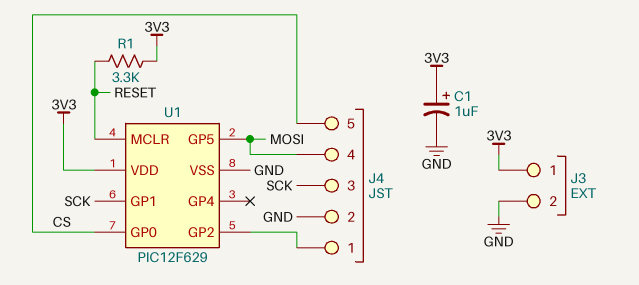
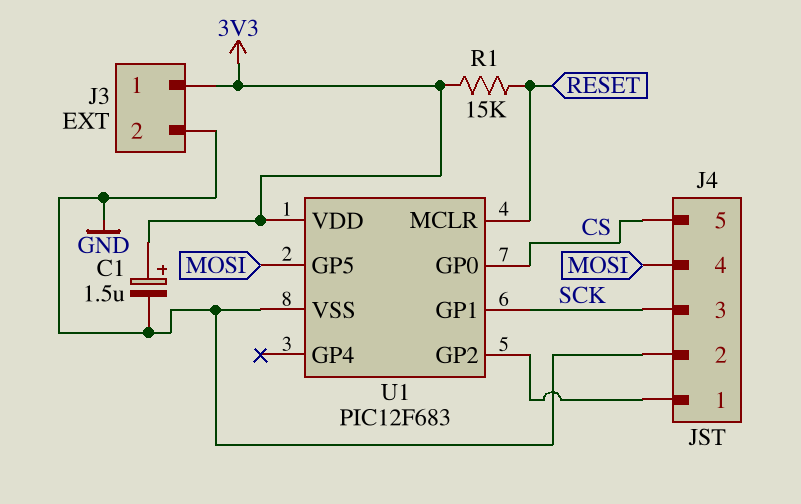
C1: 1uF (plus 3V3, minus GND) -> 1.5uF (plus 3V3, minus GND)
R1: 3.3k (3V3, RESET) -> 15k (3V3, RESET)
U1: PIC12F629 -> PIC12F683

